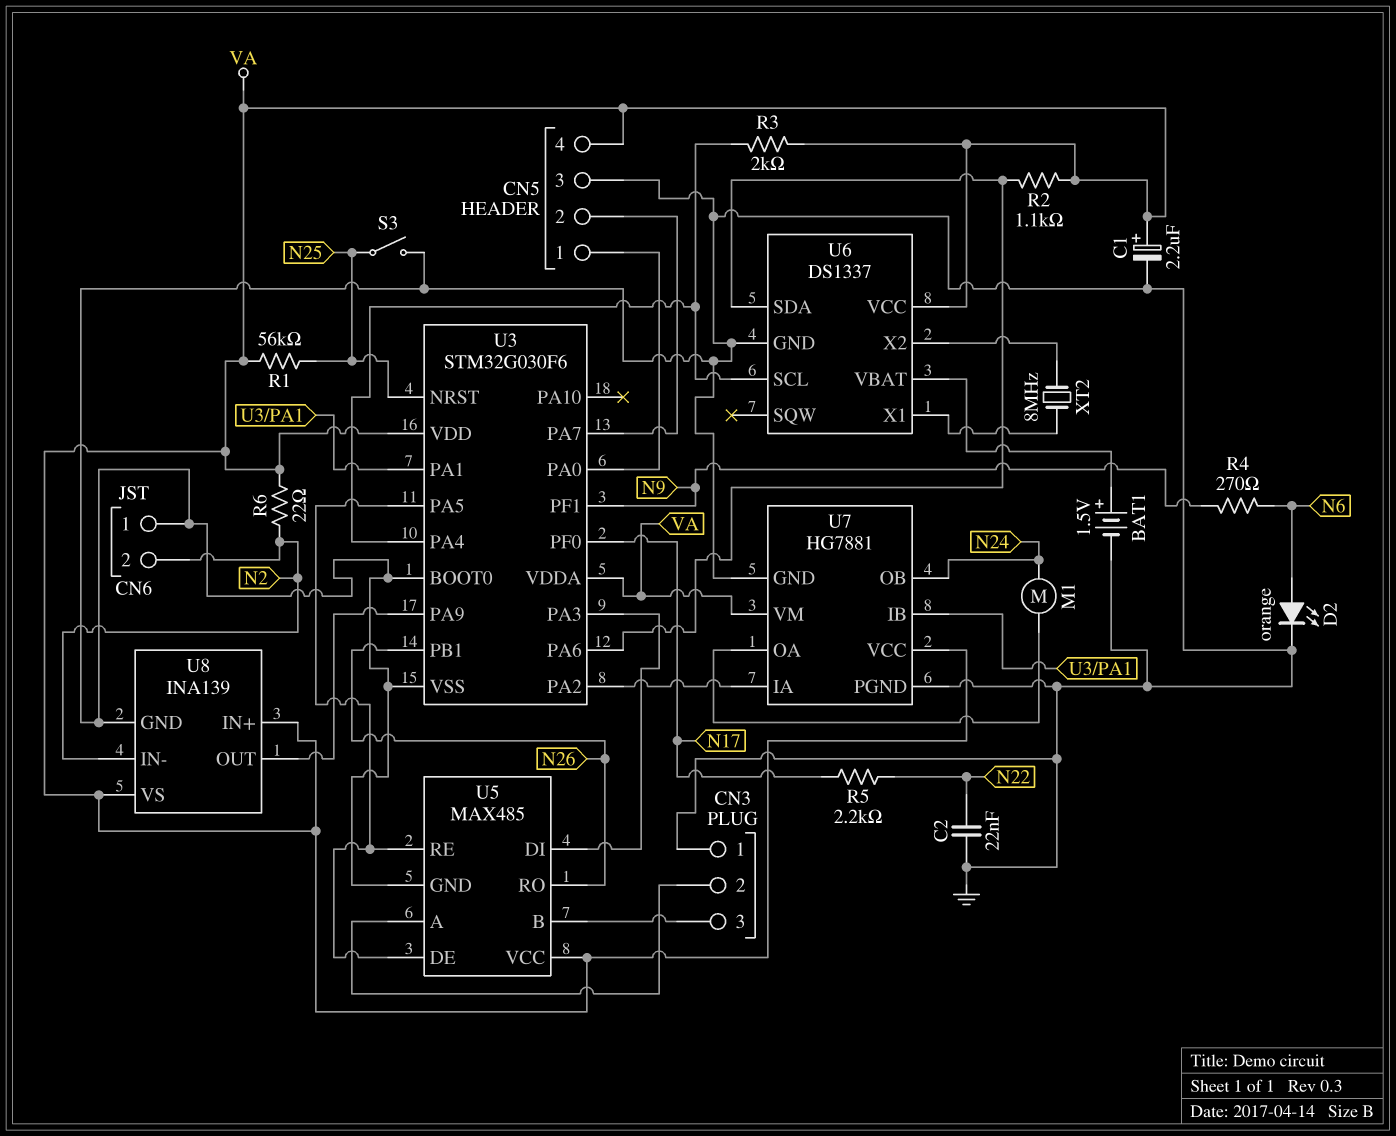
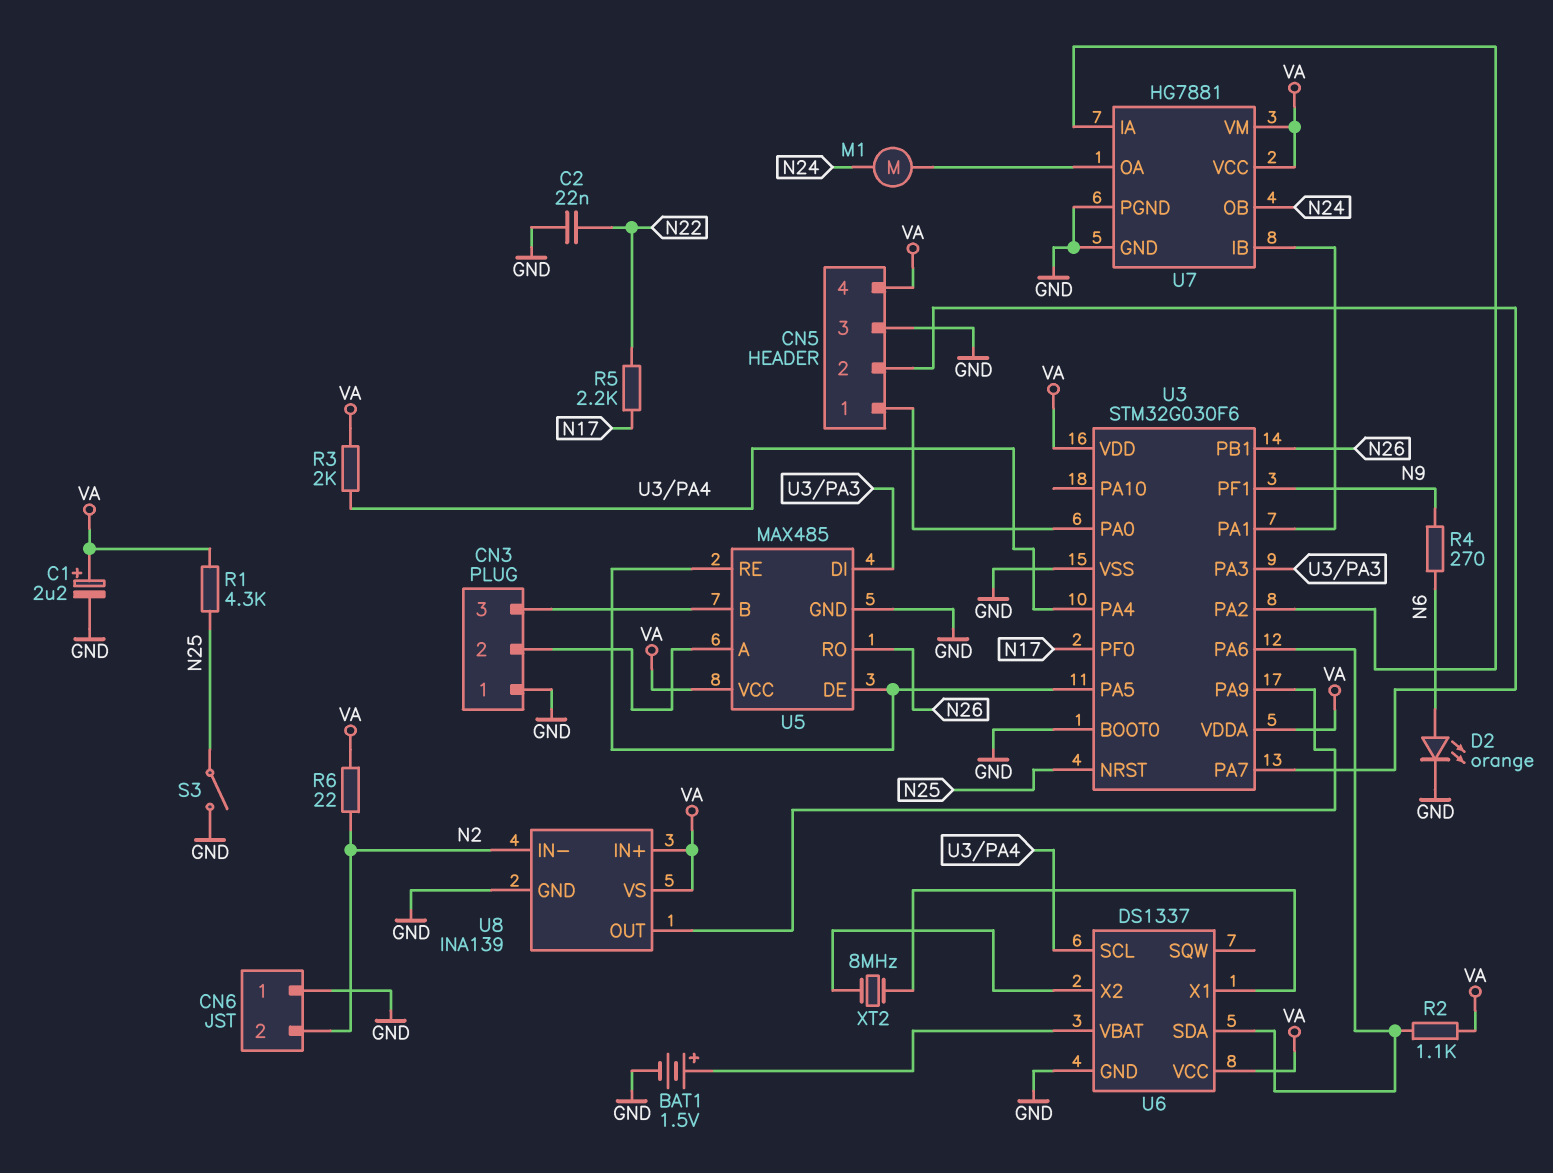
R1: 56k (N25, VA) -> 4.3k (N25, VA)

